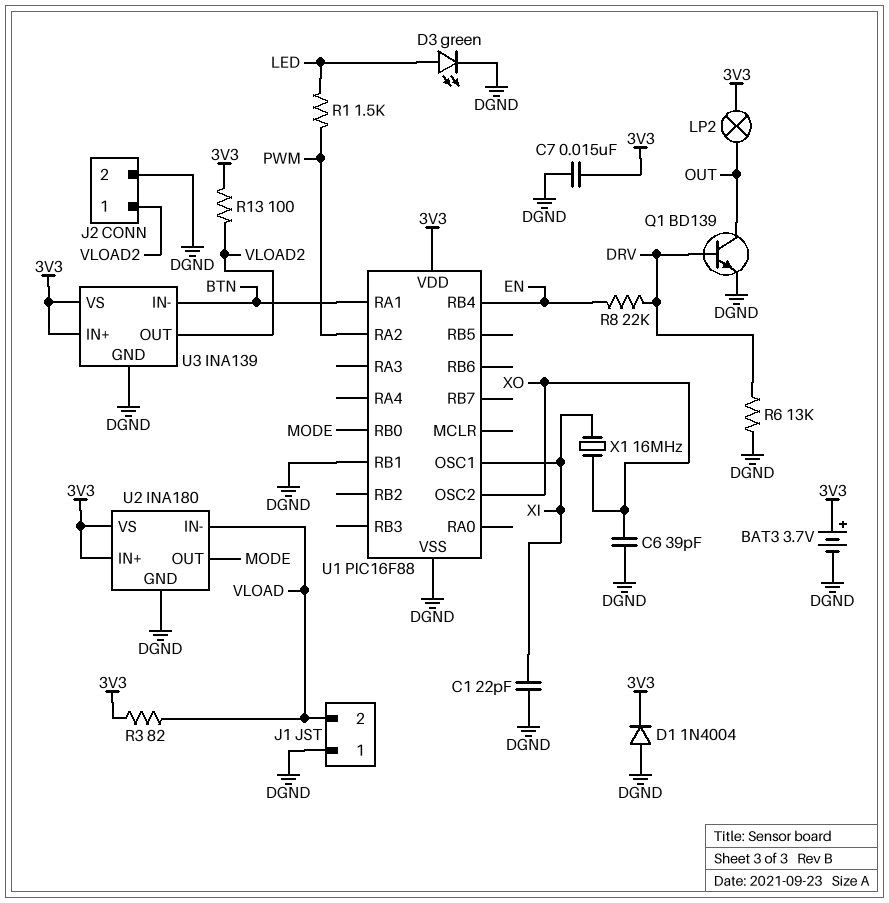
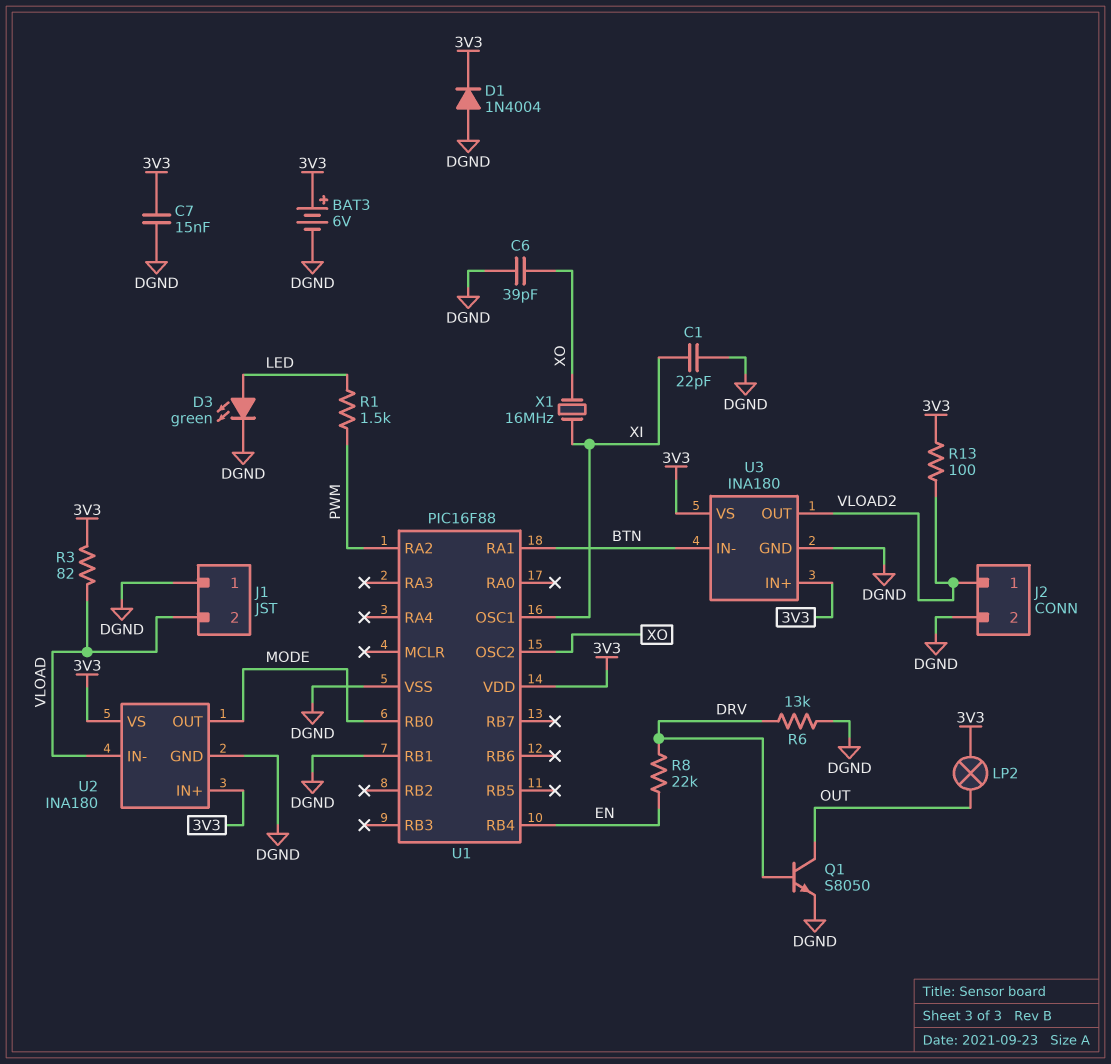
BAT3: 3.7V (plus 3V3, minus DGND) -> 6V (plus 3V3, minus DGND)
Q1: NPN BD139 (B DRV, C OUT, E DGND) -> NPN S8050 (B DRV, C OUT, E DGND)
U3: INA139 -> INA180

